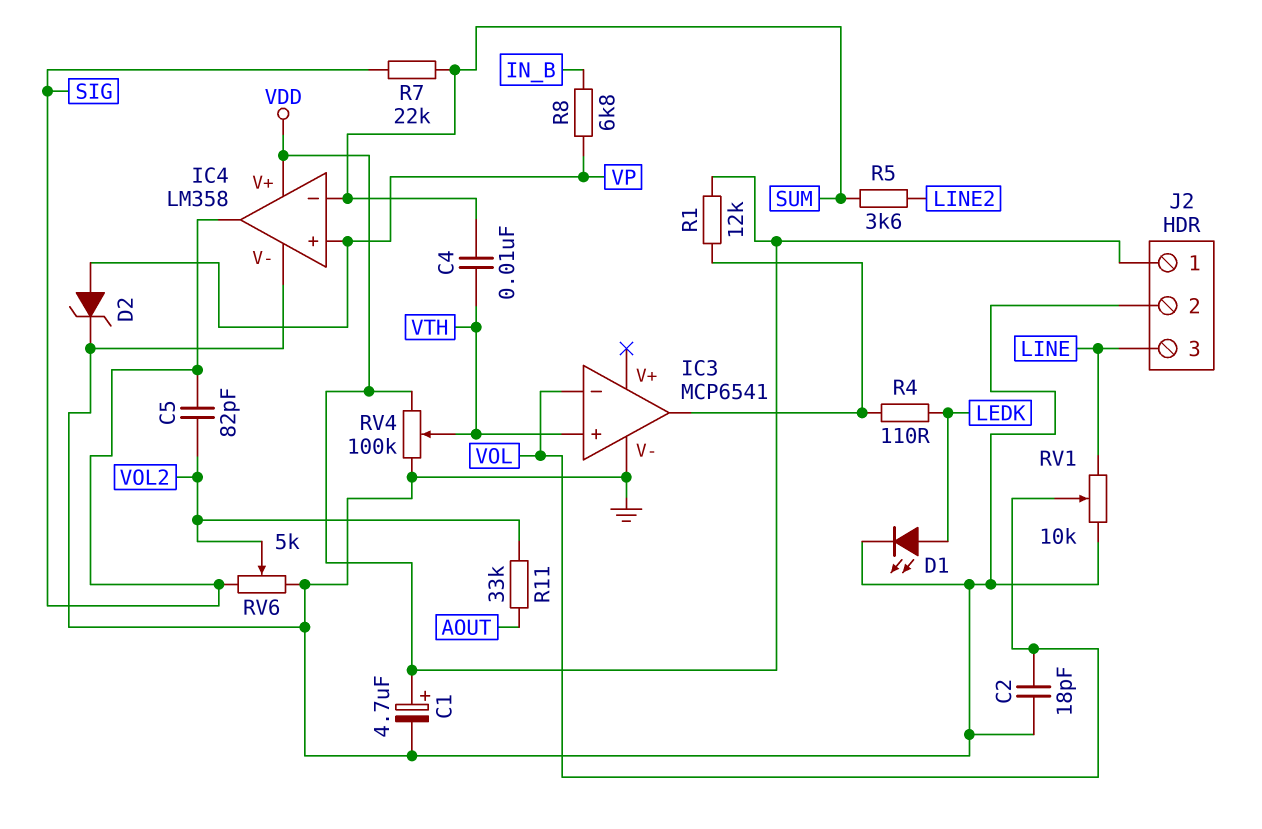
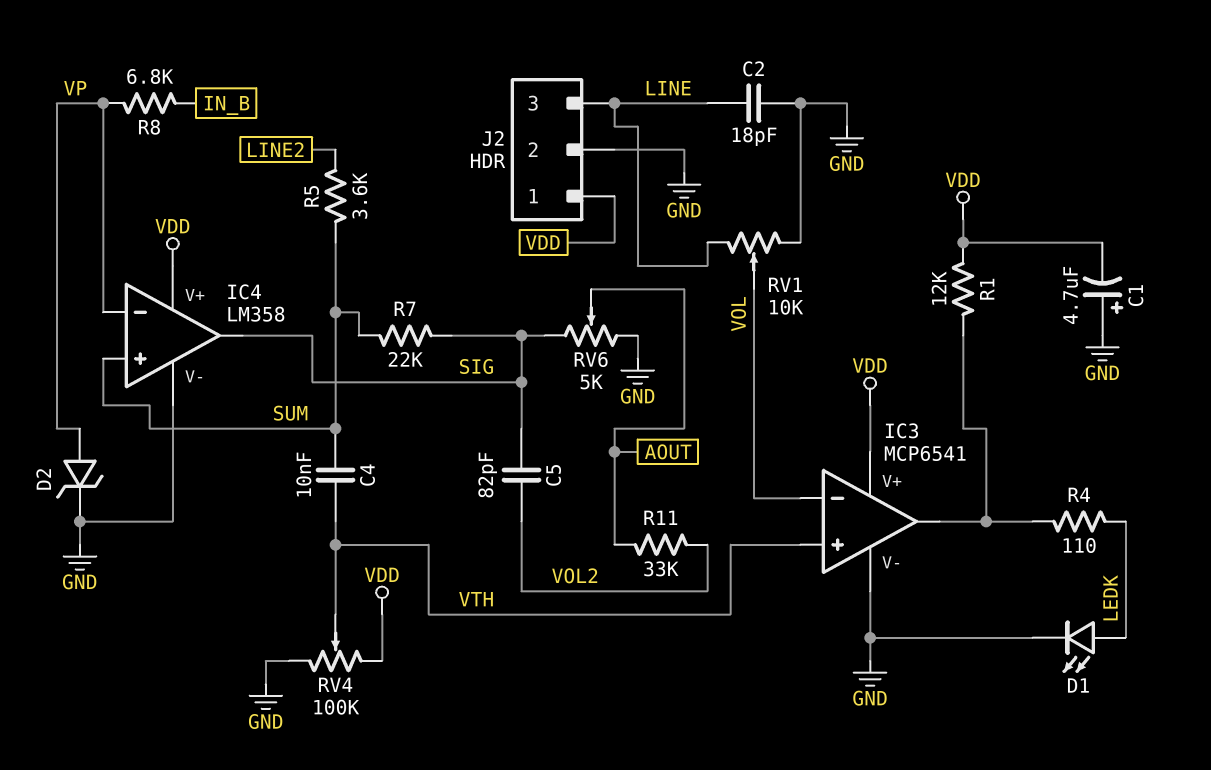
C1: 4.7uF (plus VDD, minus GND) -> 4.7uF (plus GND, minus VDD)
C2: 18pF (GND, VOL) -> 18pF (GND, LINE)
IC3 pin V+: none -> VDD
IC4 pin in+: VP -> SUM
IC4 pin in-: SUM -> VP
RV6: 5k (GND, SIG, wiper VOL2) -> 5k (GND, SIG, wiper AOUT)

